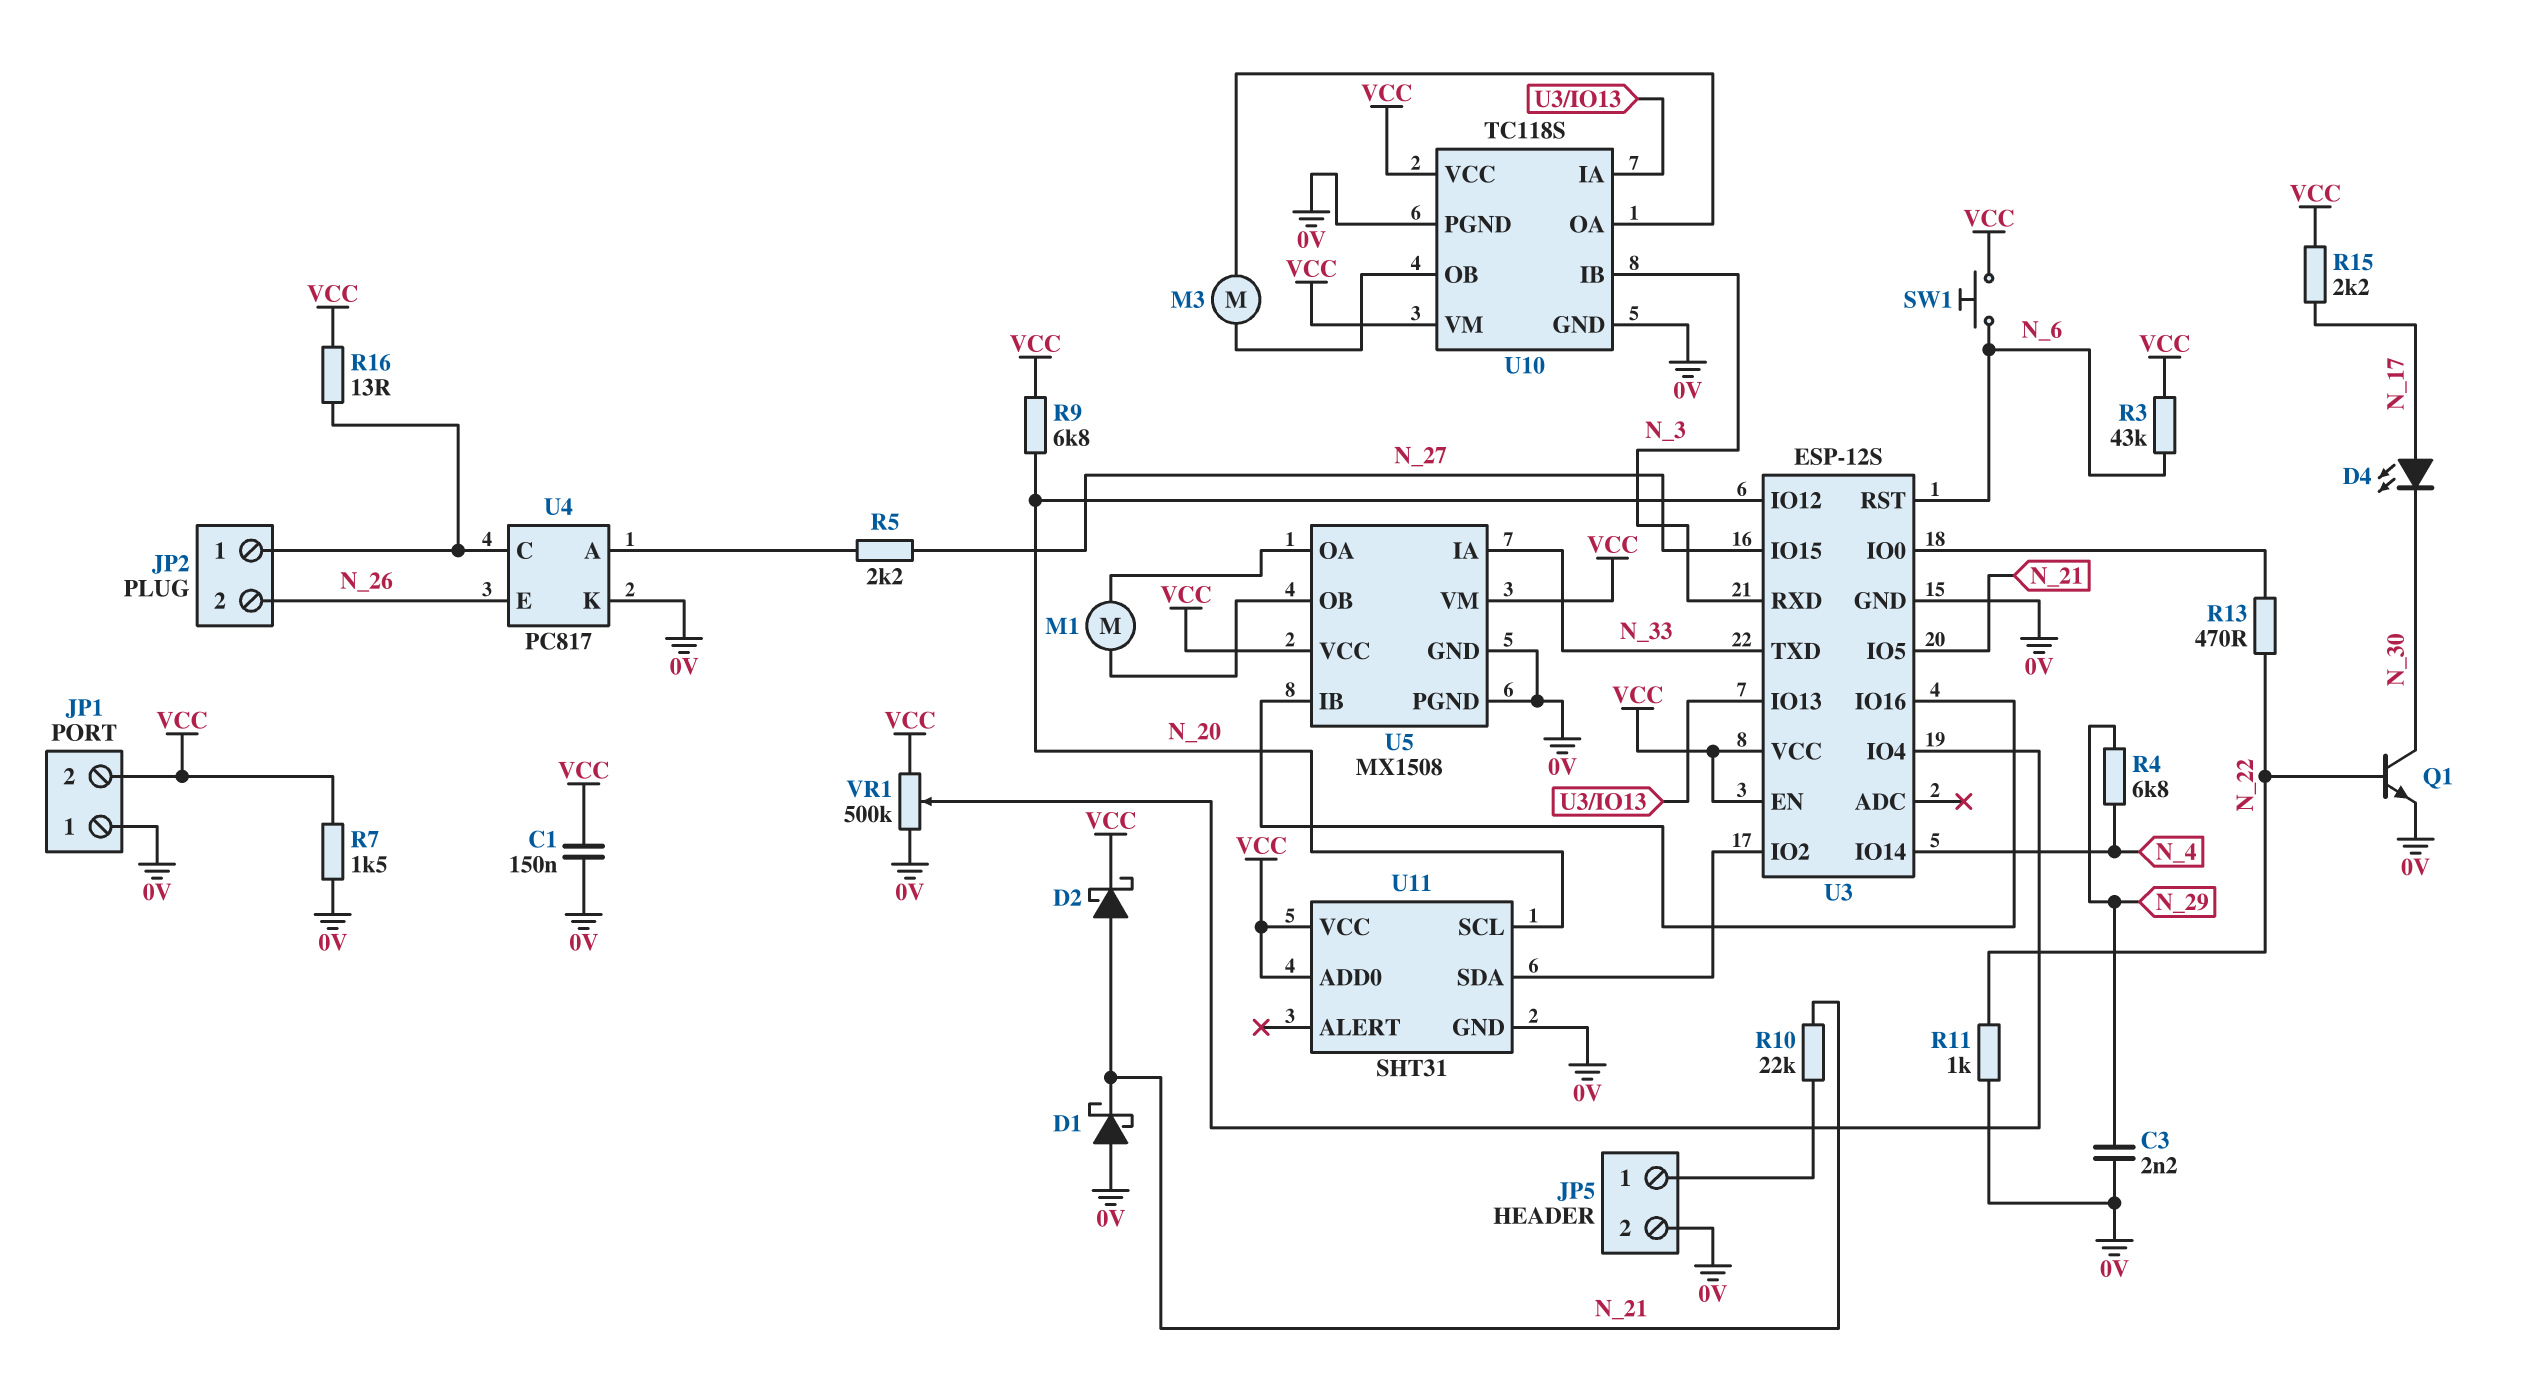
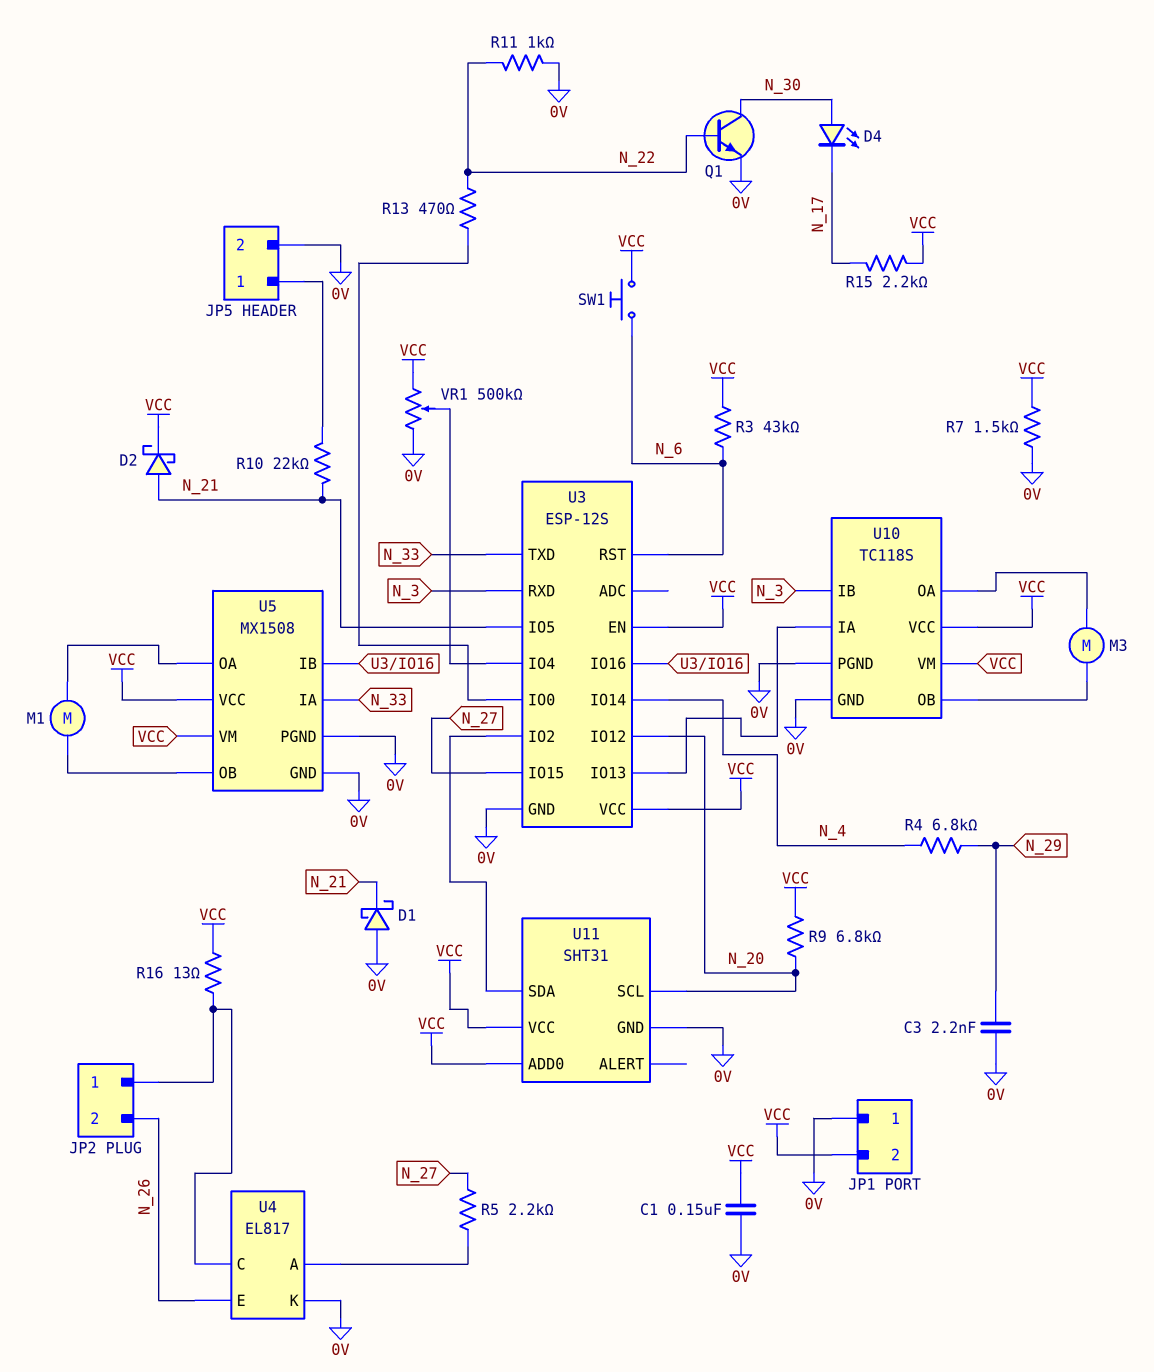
D4: LED (A N_17, K N_30) -> LED (A N_30, K N_17)
U4: PC817 -> EL817

